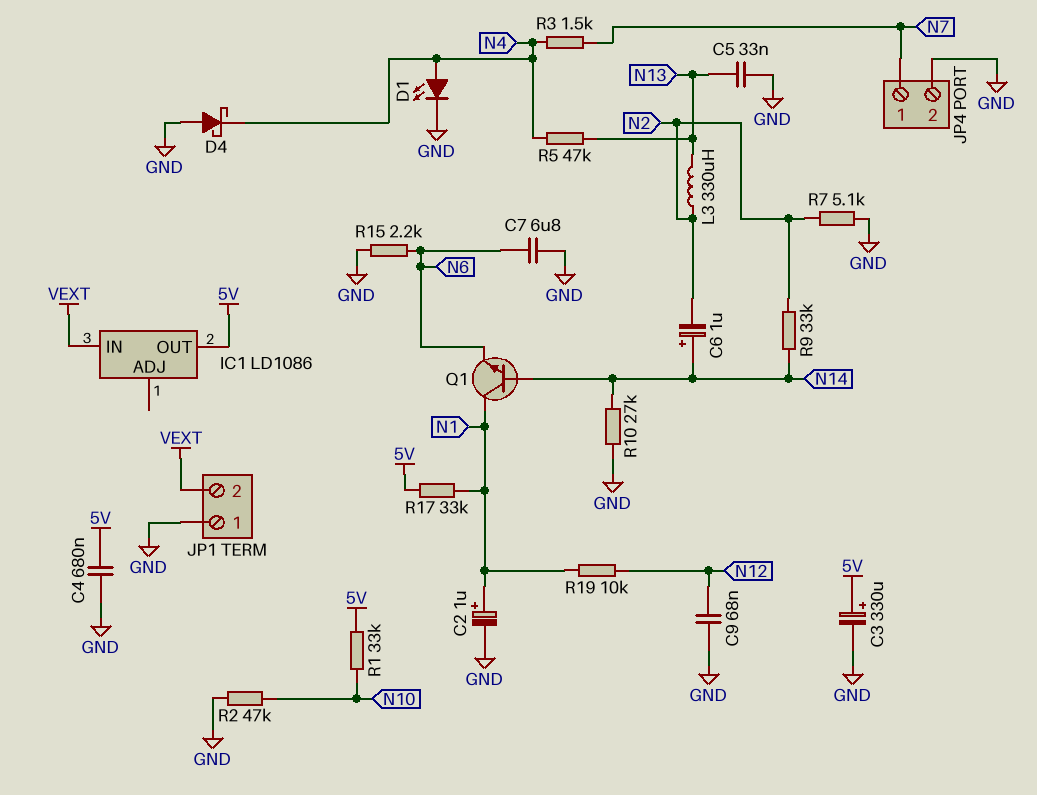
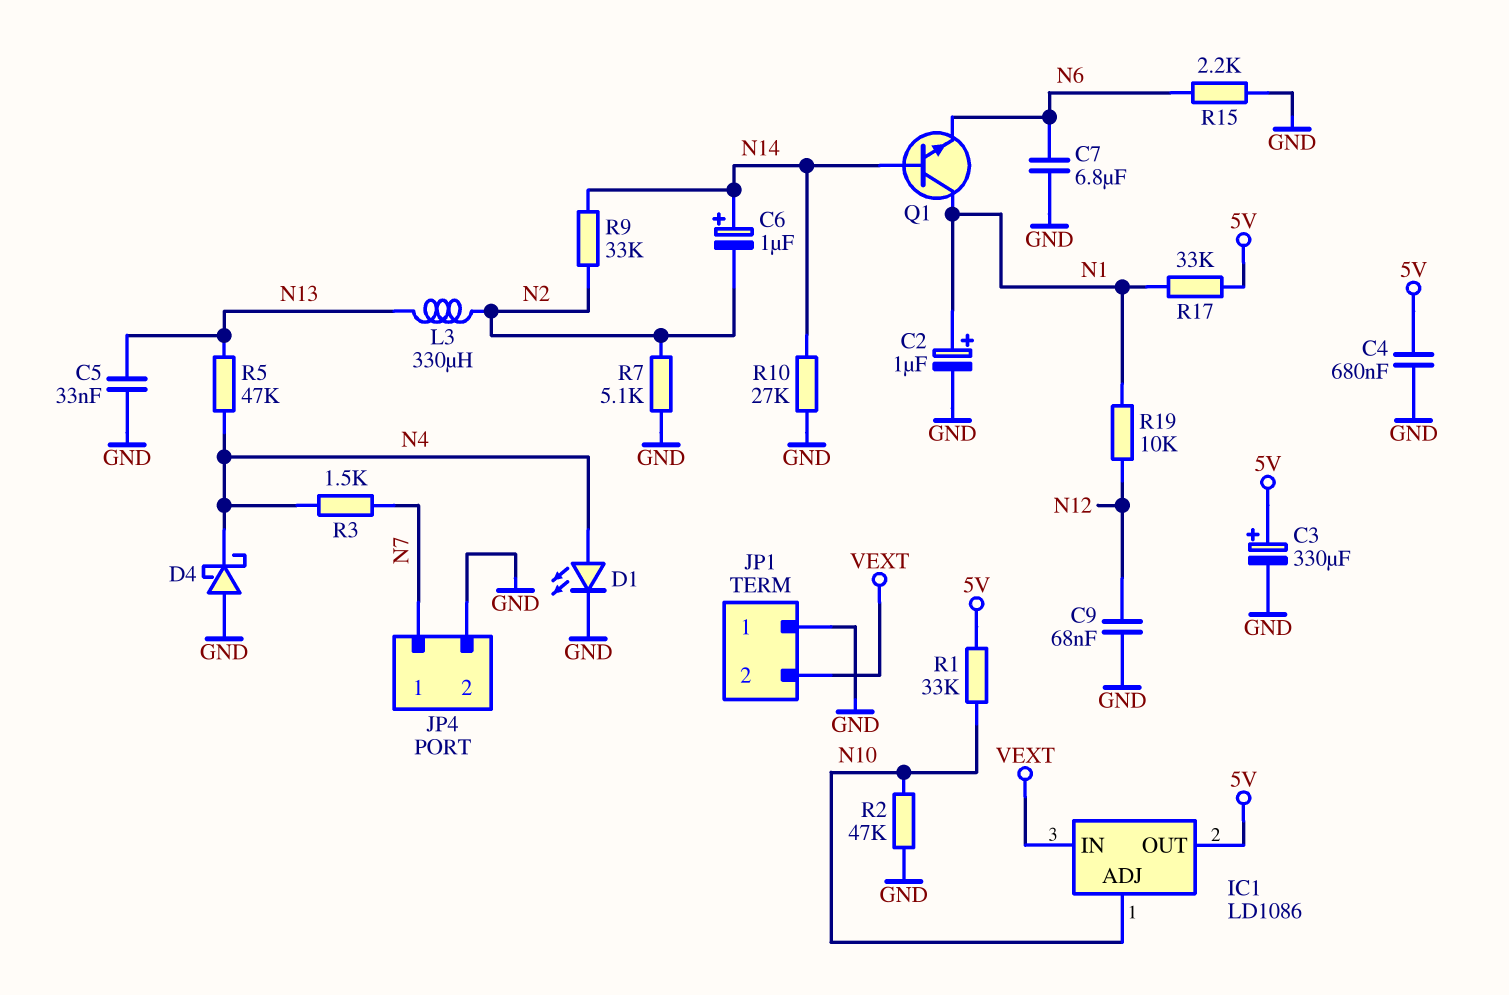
IC1 pin ADJ: none -> N10

